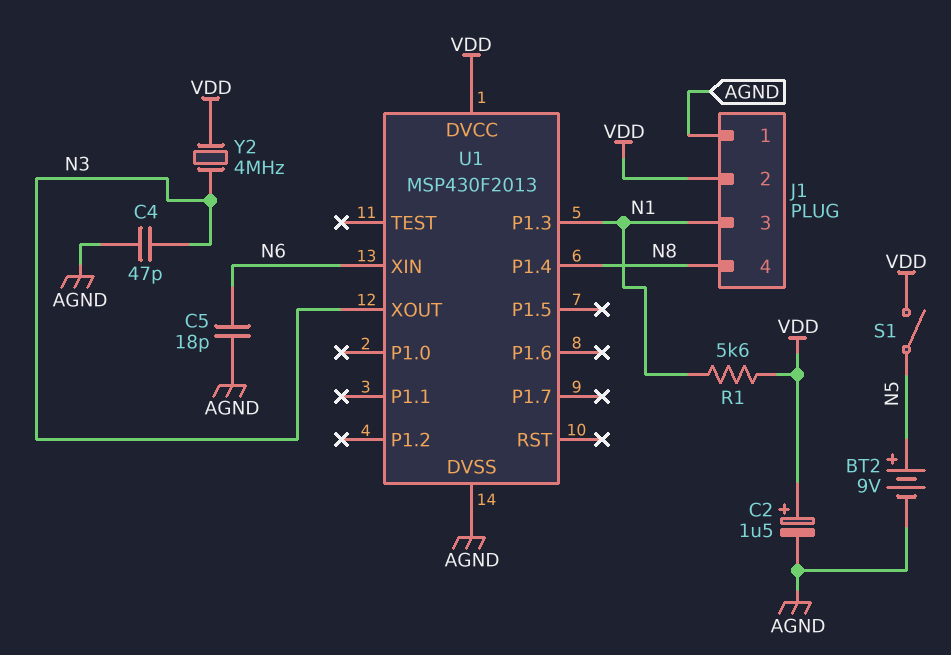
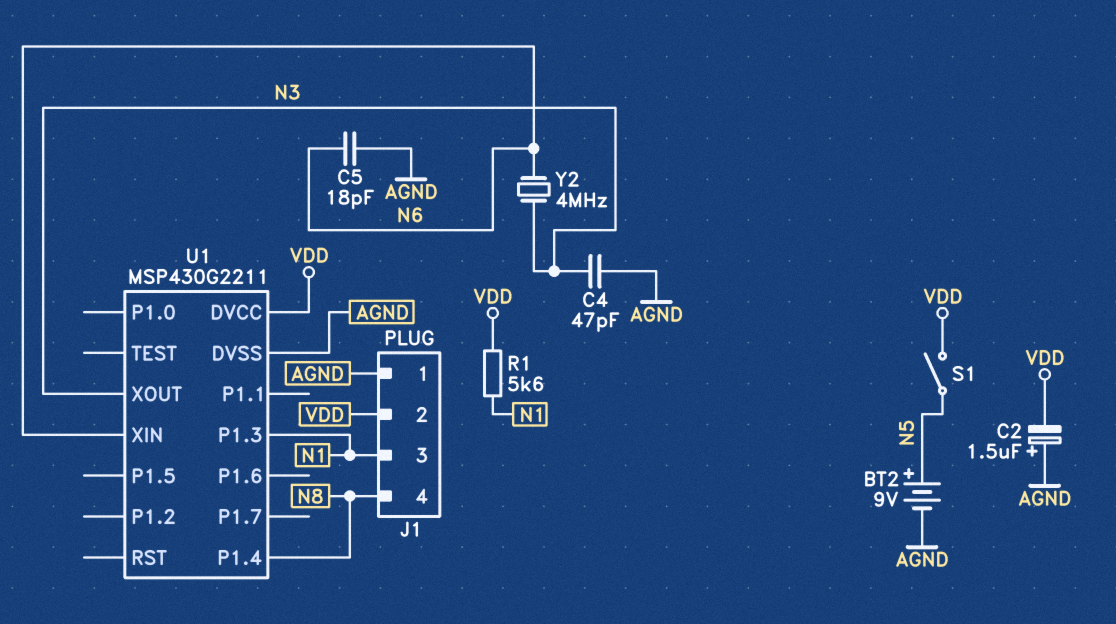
C2: 1.5uF (plus VDD, minus AGND) -> 1.5uF (plus AGND, minus VDD)
U1: MSP430F2013 -> MSP430G2211
Y2: 4MHz (N3, VDD) -> 4MHz (N3, N6)

